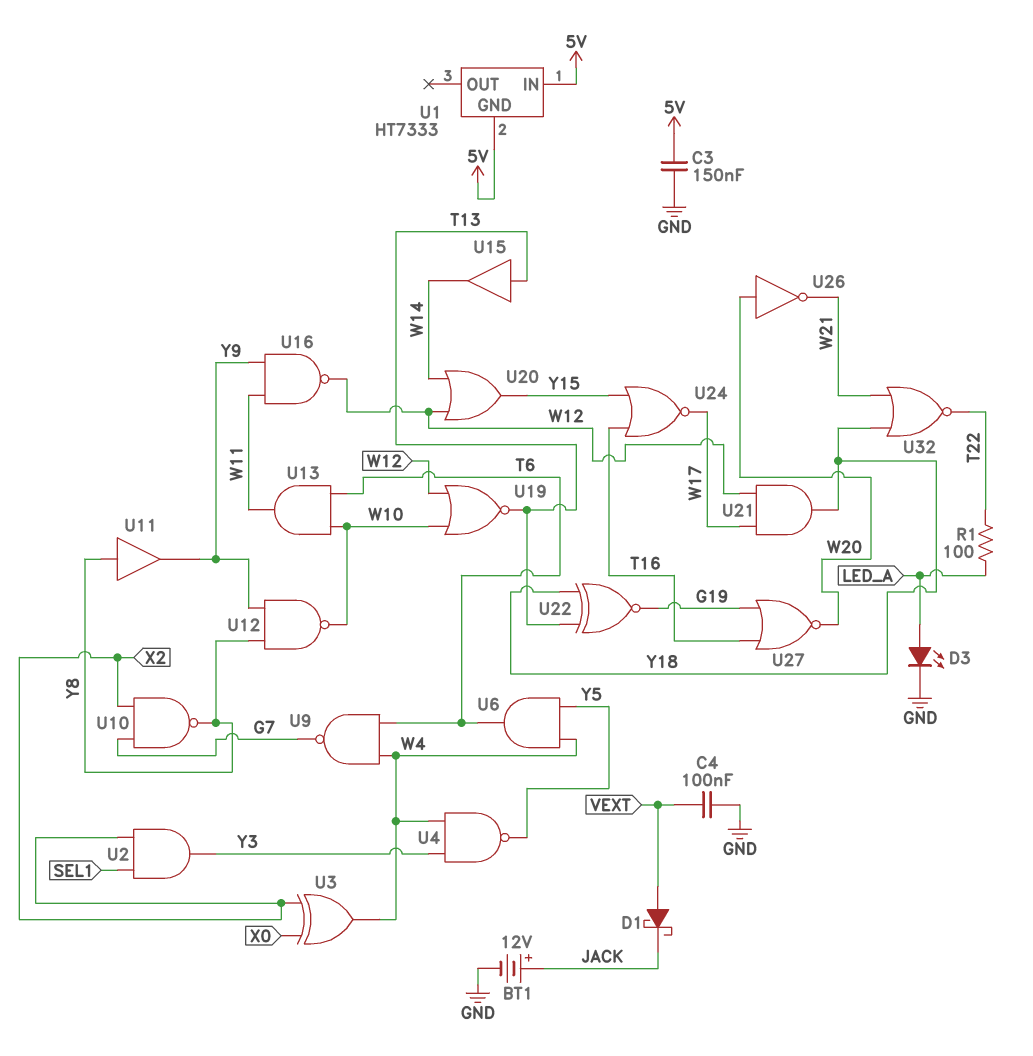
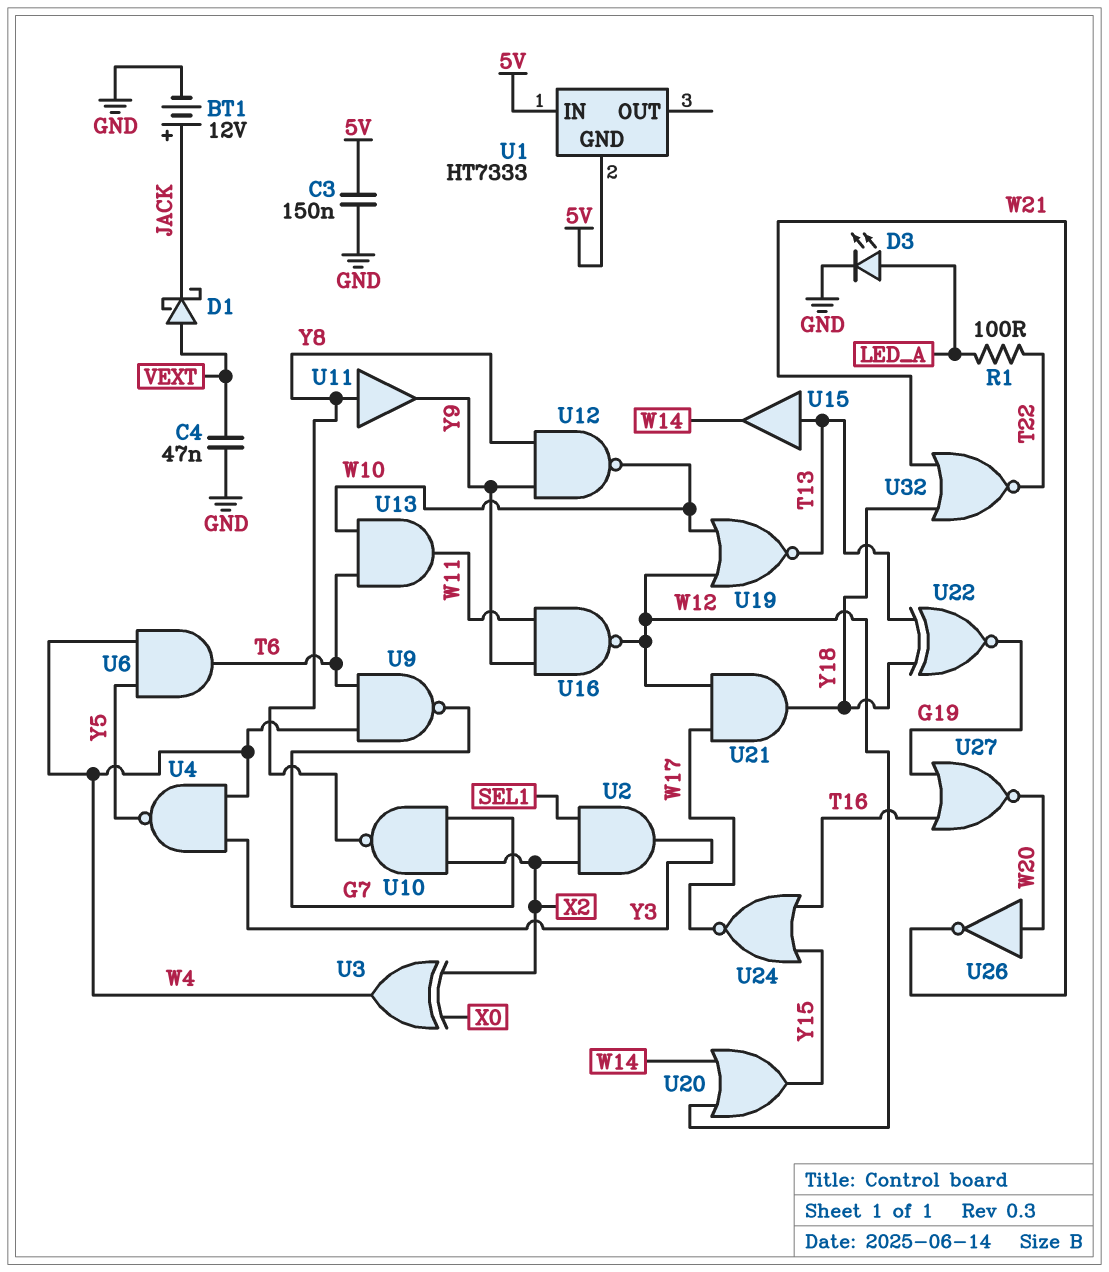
C4: 100nF (GND, VEXT) -> 47nF (GND, VEXT)

